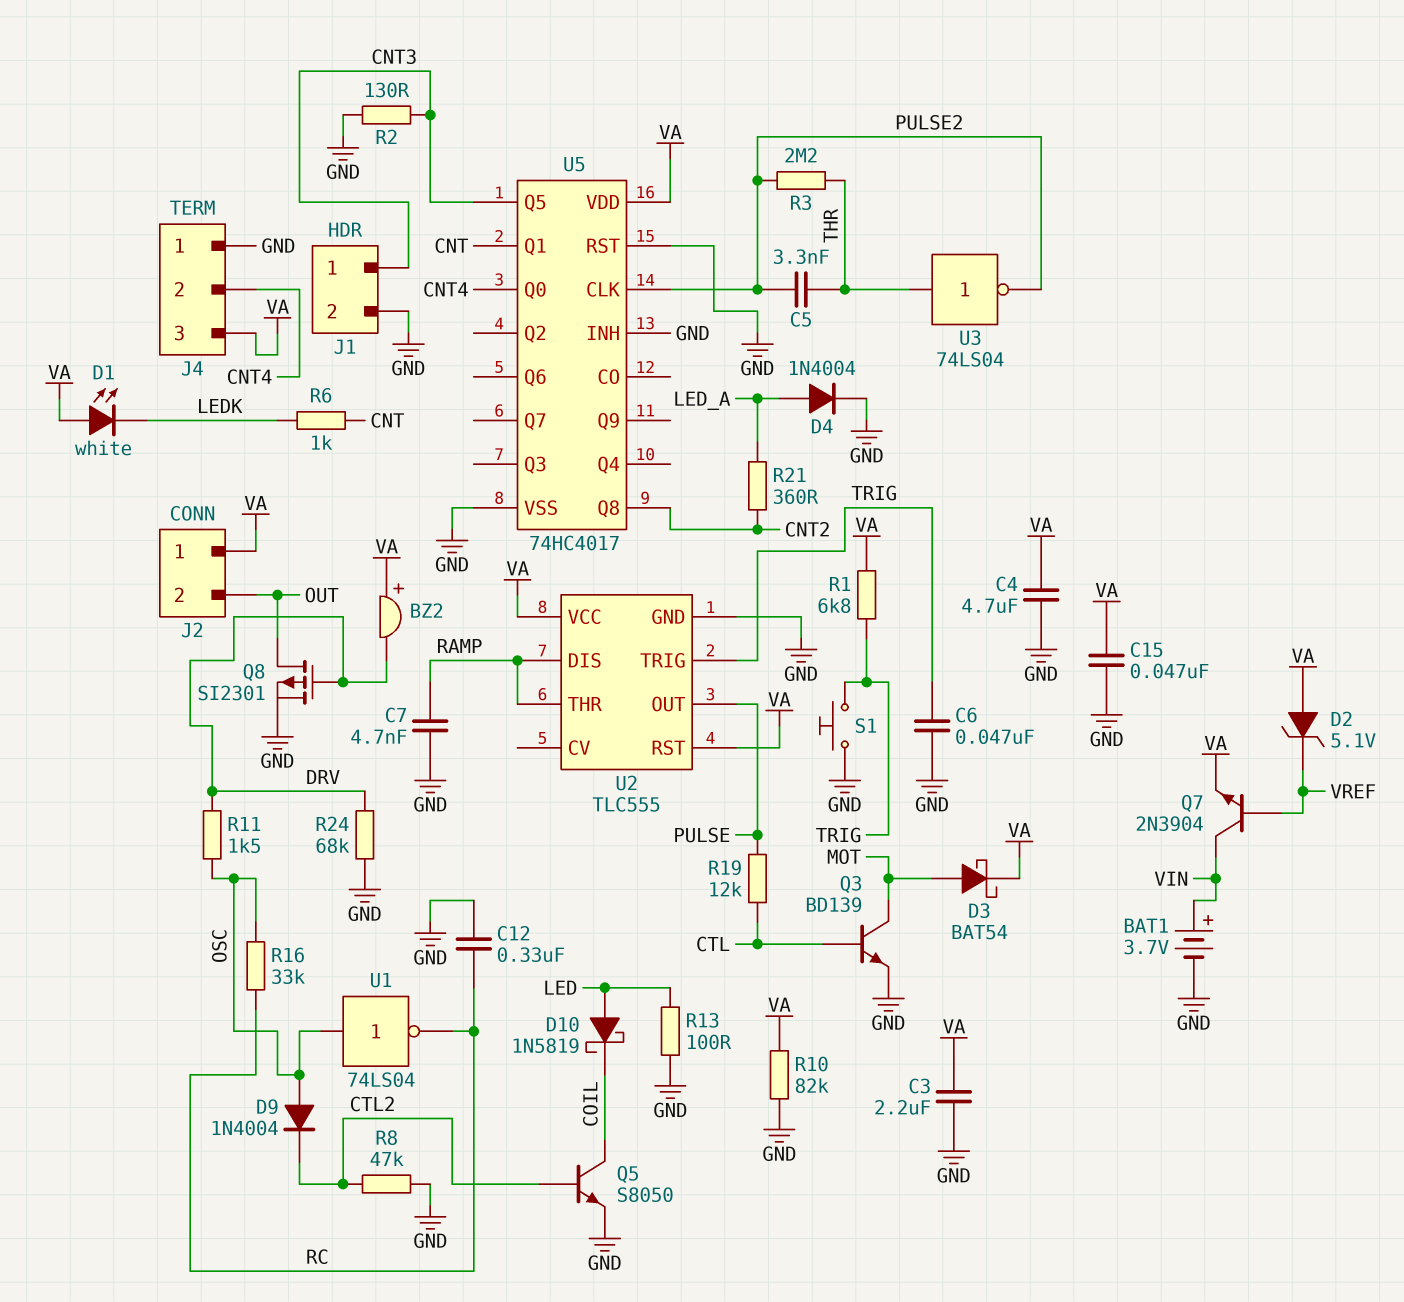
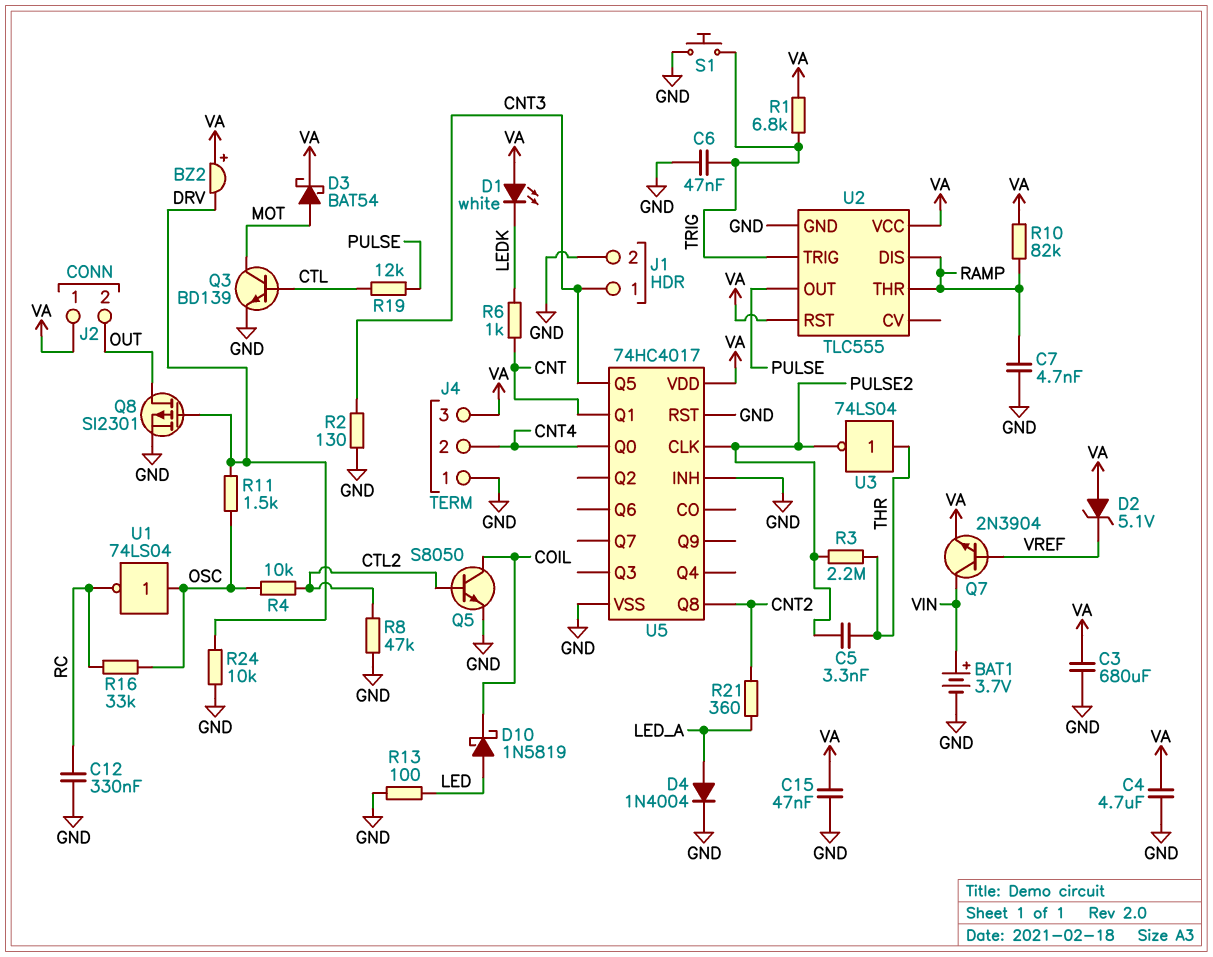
C3: 2.2uF (GND, VA) -> 680uF (GND, VA)
D9: diode 1N4004 (A OSC, K CTL2) -> none
R4: none -> 10k (CTL2, OSC)
R10: 82k (GND, VA) -> 82k (RAMP, VA)
R24: 68k (DRV, GND) -> 10k (DRV, GND)

